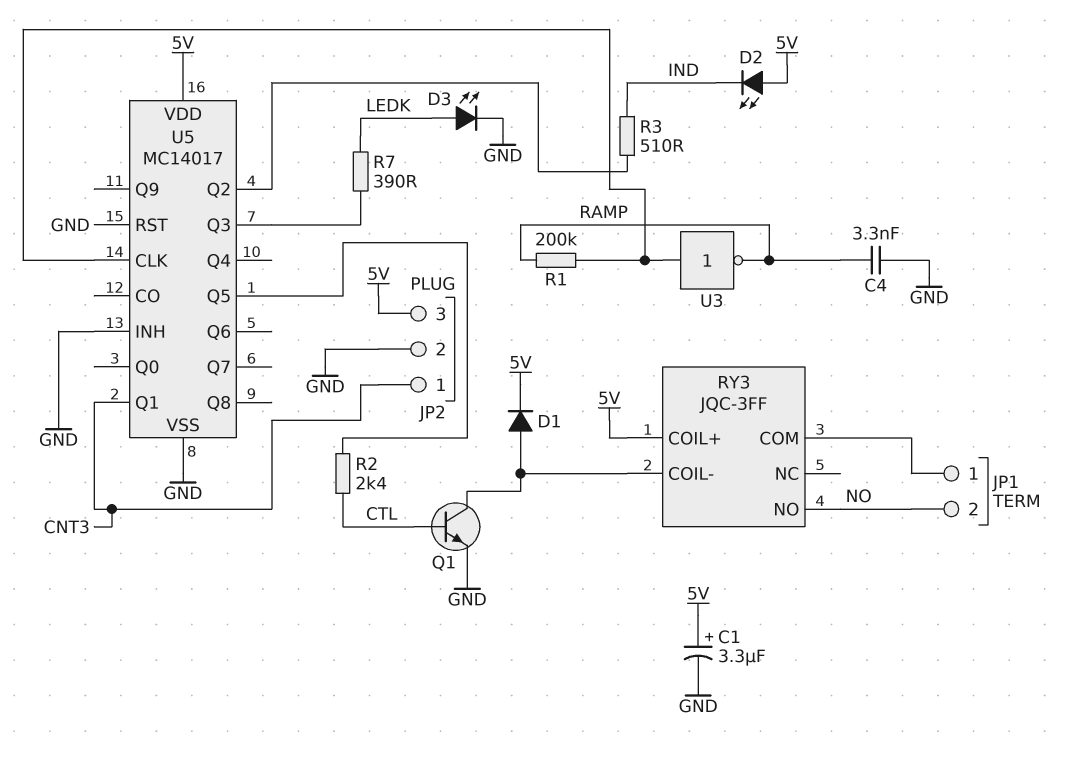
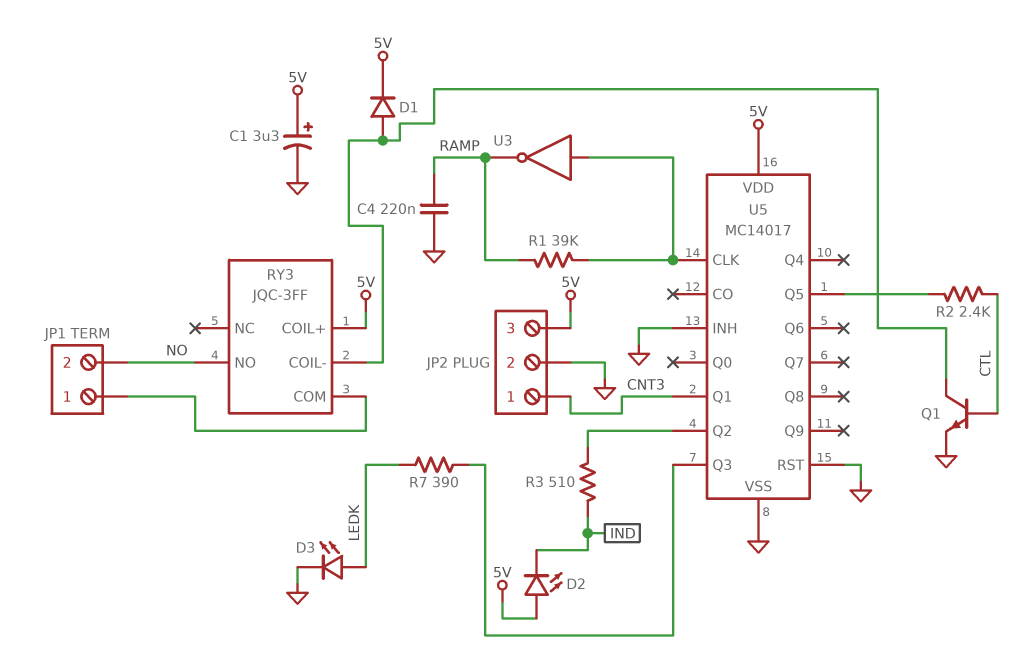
C4: 3.3nF (GND, RAMP) -> 220nF (GND, RAMP)
R1: 200k (RAMP, U5/CLK) -> 39k (RAMP, U5/CLK)

